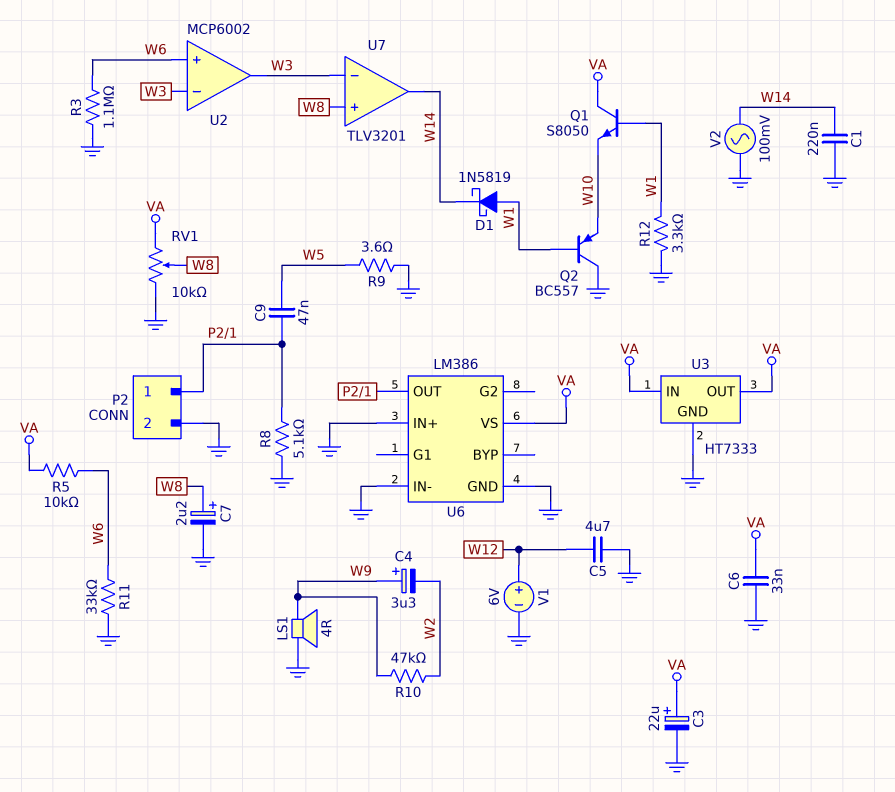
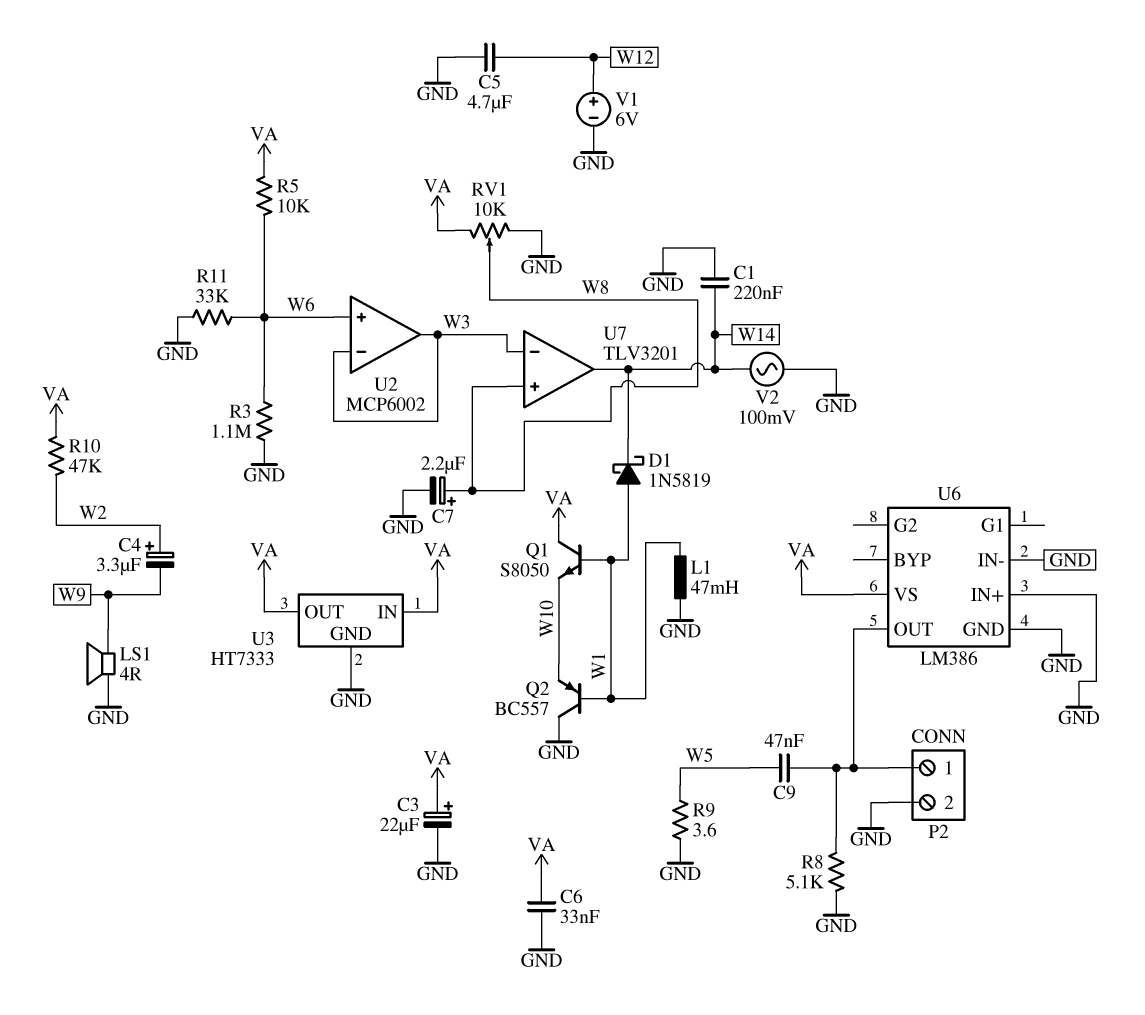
C4: 3.3uF (plus W9, minus W2) -> 3.3uF (plus W2, minus W9)
L1: none -> 47mH (GND, W1)
R10: 47k (W2, W9) -> 47k (VA, W2)
R12: 3.3k (GND, W1) -> none

